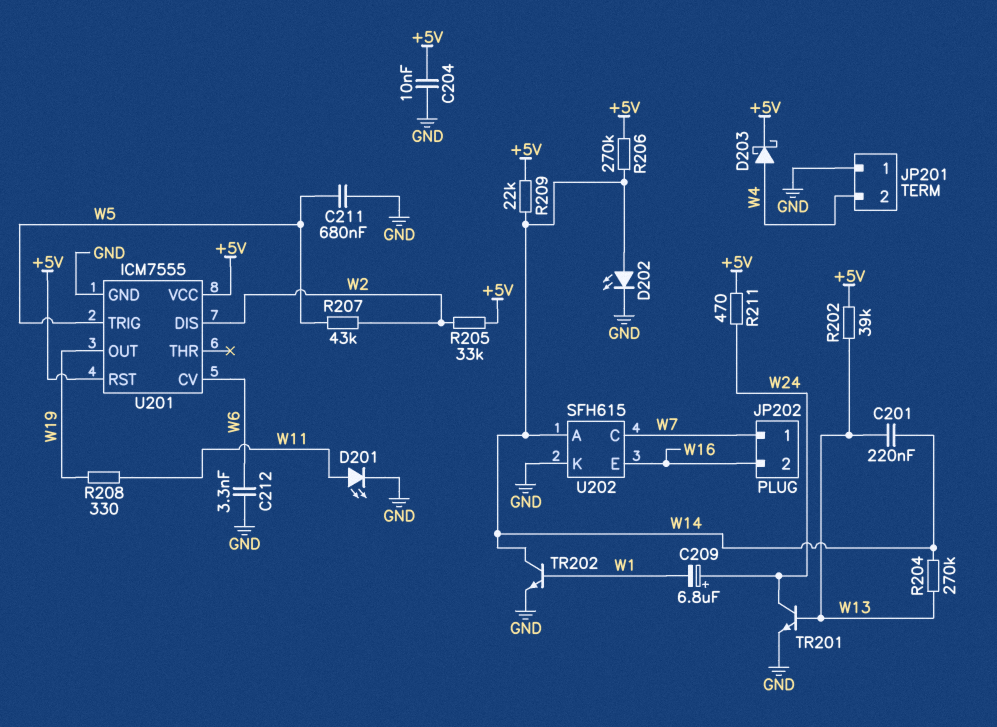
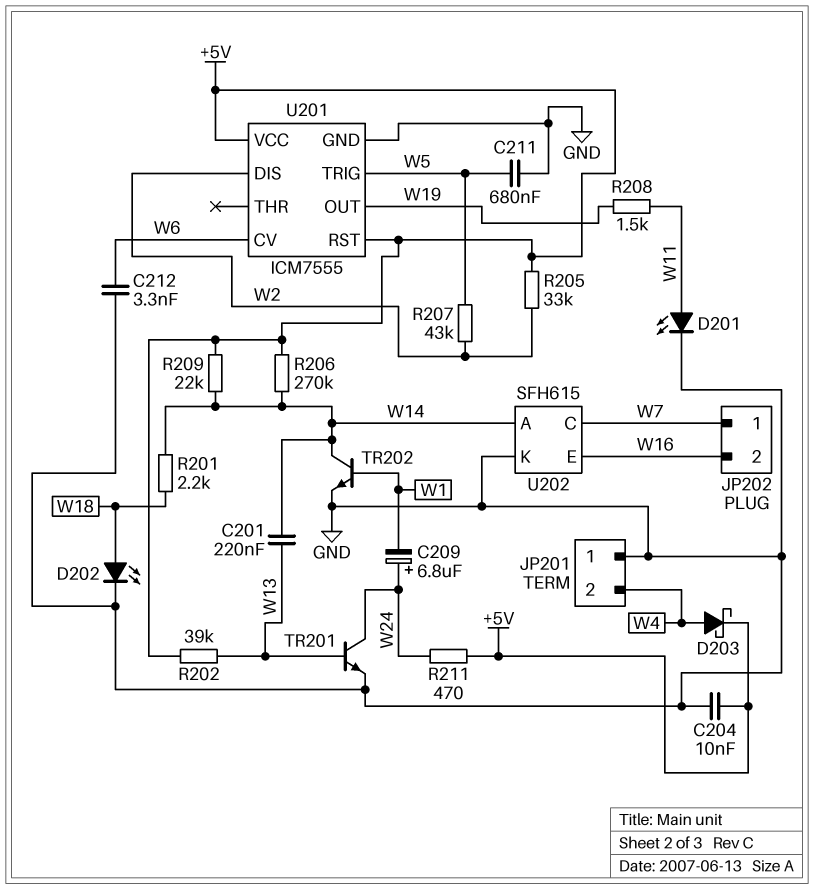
D202: LED (A W14, K GND) -> LED (A W18, K GND)
R201: none -> 2.2k (W14, W18)
R204: 270k (W13, W14) -> none
R208: 330 (W11, W19) -> 1.5k (W11, W19)

